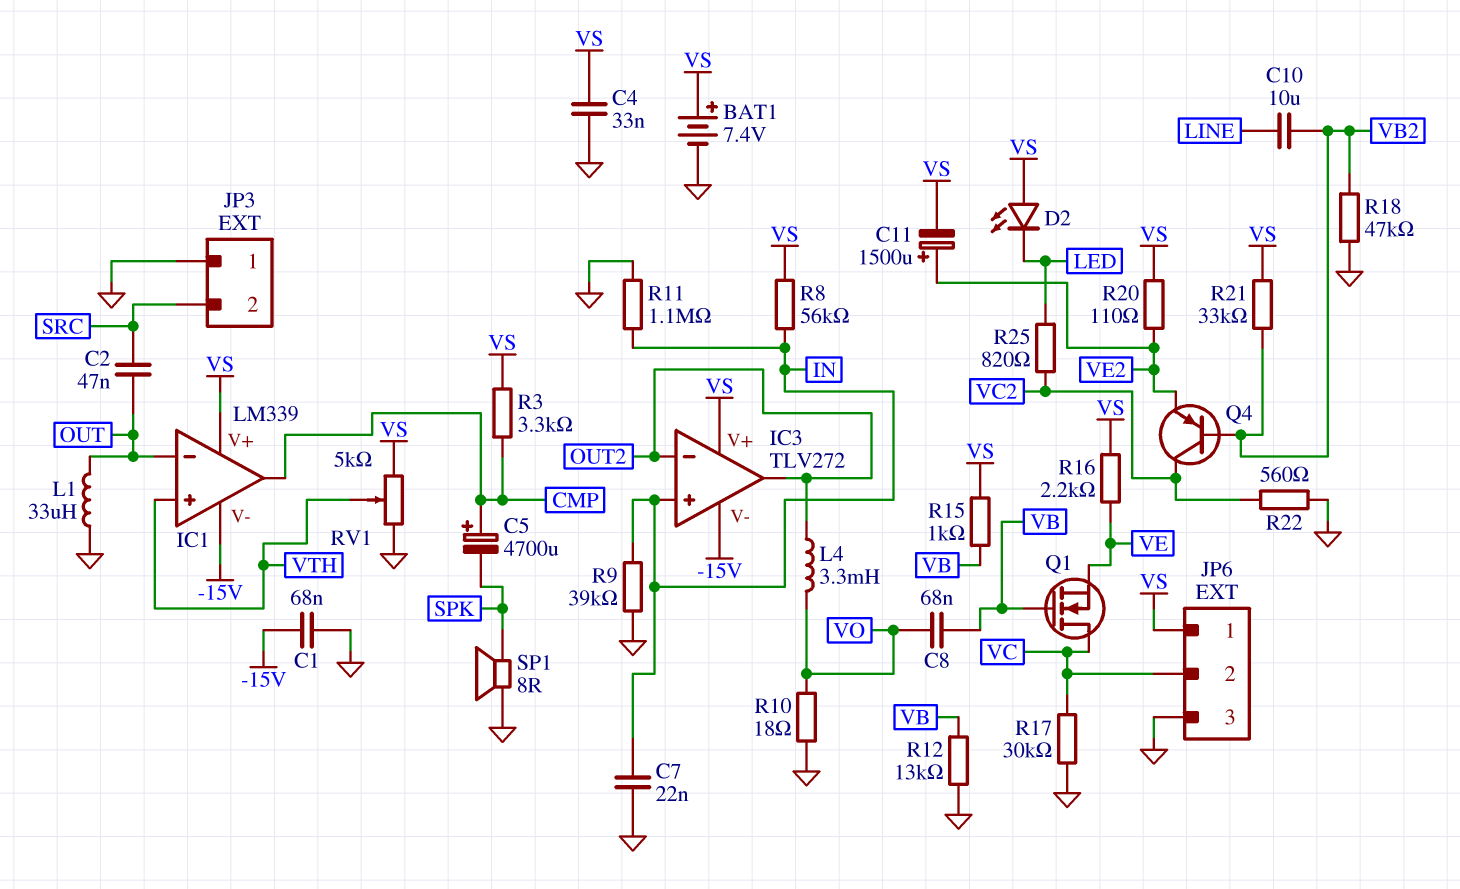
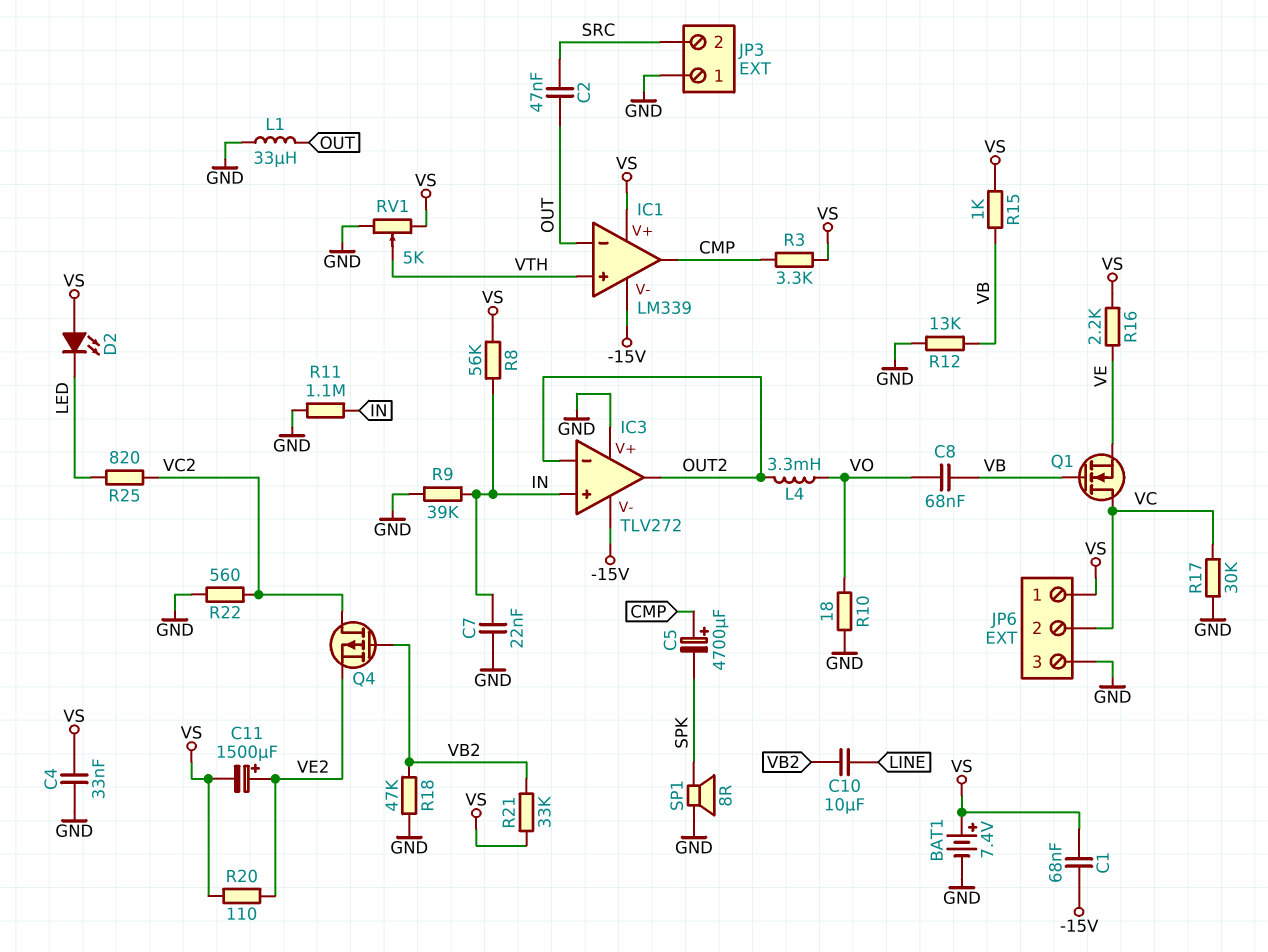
C1: 68nF (-15V, GND) -> 68nF (-15V, VS)
IC3 pin V+: VS -> GND
Q4: PNP (B VB2, C VC2, E VE2) -> PMOS (G VB2, D VC2, S VE2)

